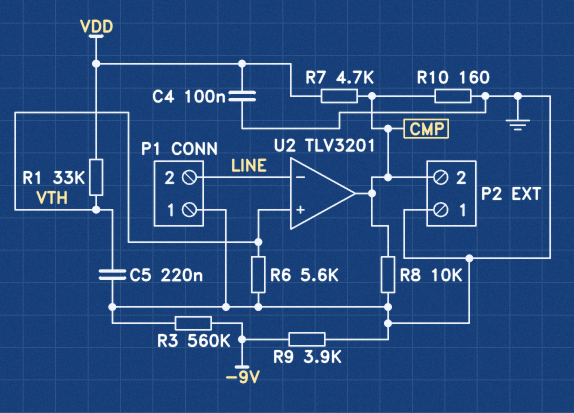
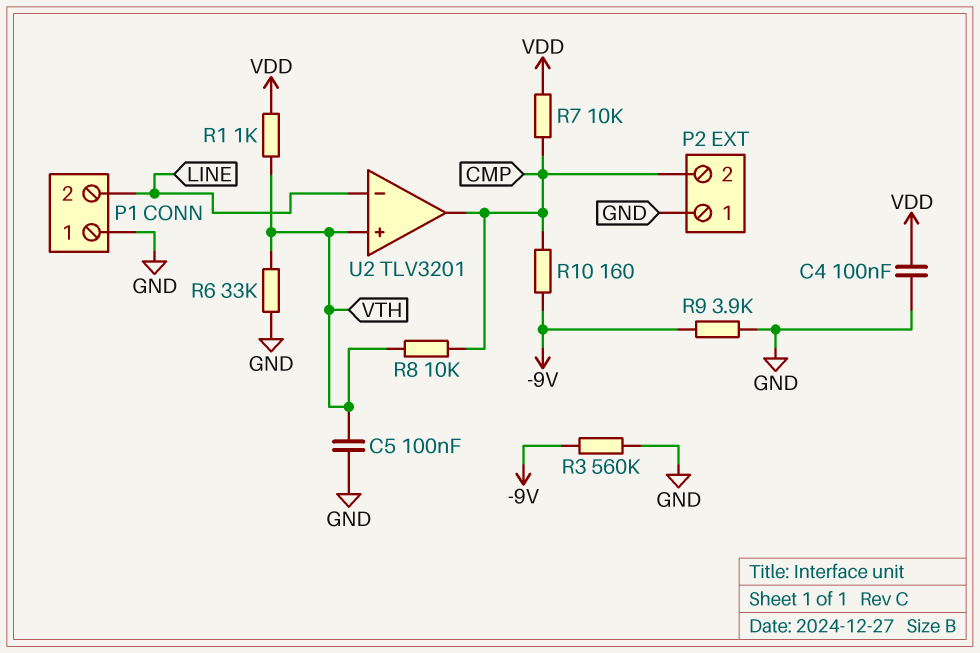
C5: 220nF (GND, VTH) -> 100nF (GND, VTH)
R1: 33k (VDD, VTH) -> 1k (VDD, VTH)
R6: 5.6k (GND, VTH) -> 33k (GND, VTH)
R7: 4.7k (CMP, VDD) -> 10k (CMP, VDD)
R8: 10k (CMP, GND) -> 10k (CMP, VTH)
R10: 160 (CMP, GND) -> 160 (-9V, CMP)

